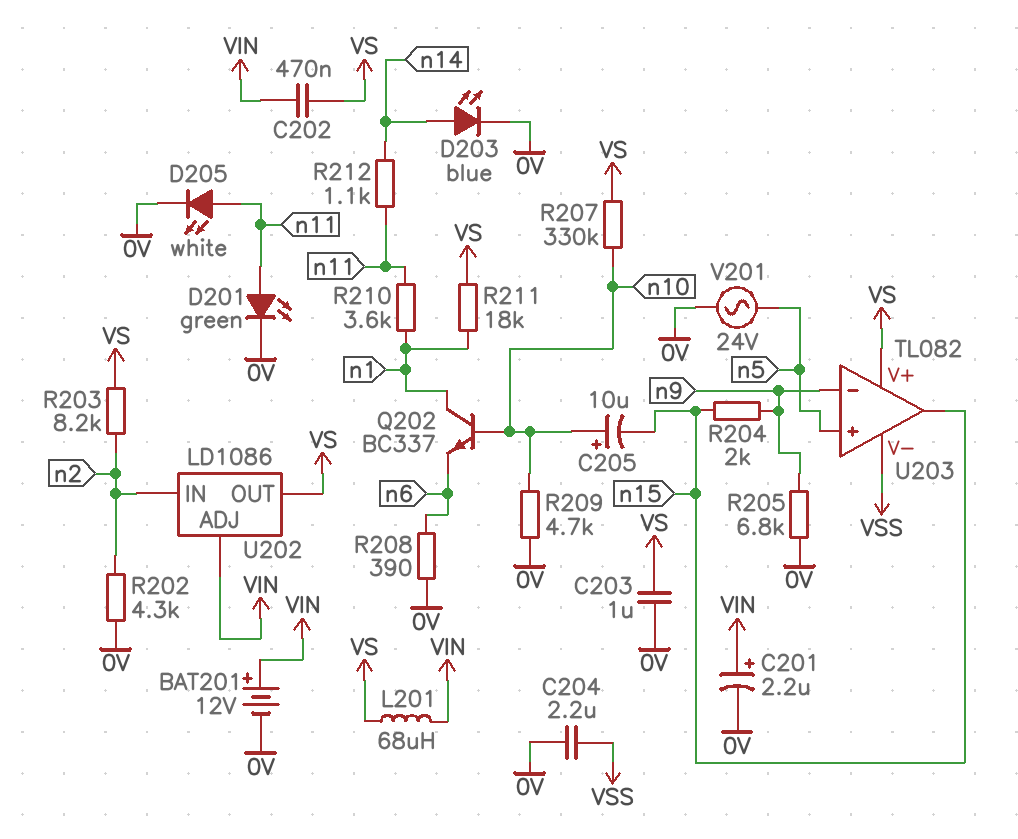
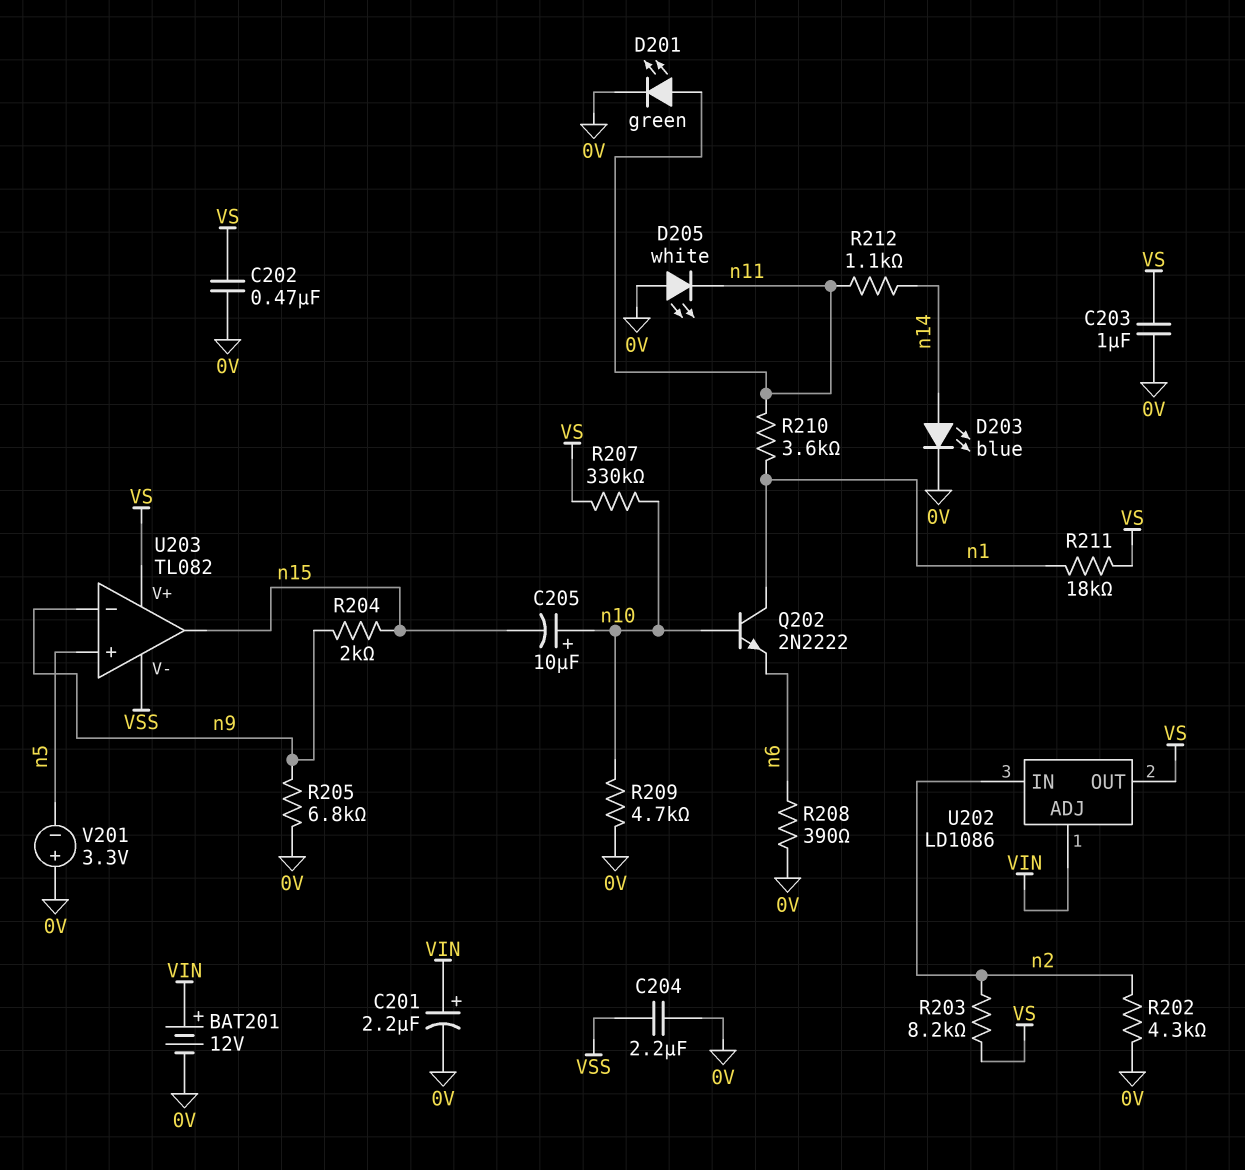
C202: 470nF (VIN, VS) -> 470nF (0V, VS)
D205: LED white (A n11, K 0V) -> LED white (A 0V, K n11)
L201: 68uH (VIN, VS) -> none
Q202: NPN BC337 (B n10, C n1, E n6) -> NPN 2N2222 (B n10, C n1, E n6)
V201: AC 24V (0V, n5) -> 3.3V (plus 0V, minus n5)

